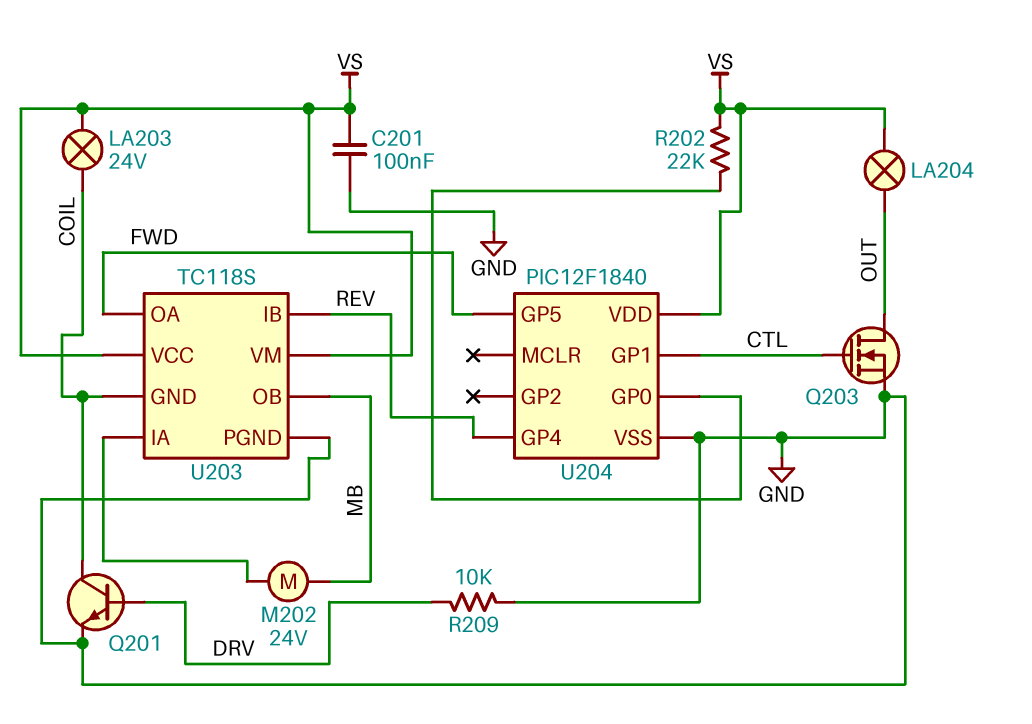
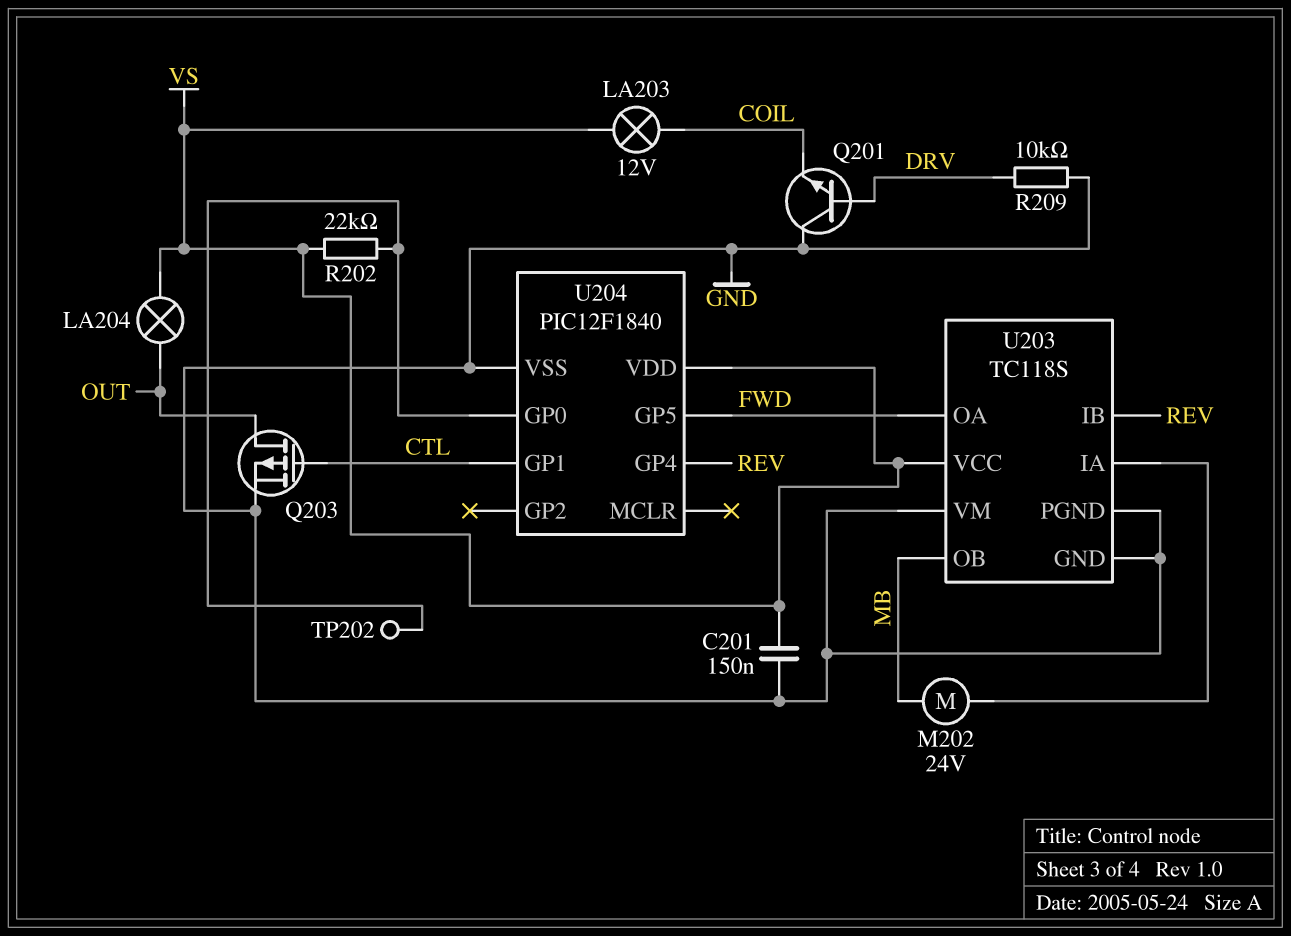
C201: 100nF (GND, VS) -> 150nF (GND, VS)
LA203: lamp 24V (COIL, VS) -> lamp 12V (COIL, VS)
Q201: NPN (B DRV, C COIL, E GND) -> NPN (B DRV, C GND, E COIL)
Q203: NMOS (G CTL, D OUT, S GND) -> PMOS (G CTL, D OUT, S GND)
TP202: none -> test point (U204/GP0)
U203 pin GND: COIL -> GND
U203 pin VM: VS -> GND

